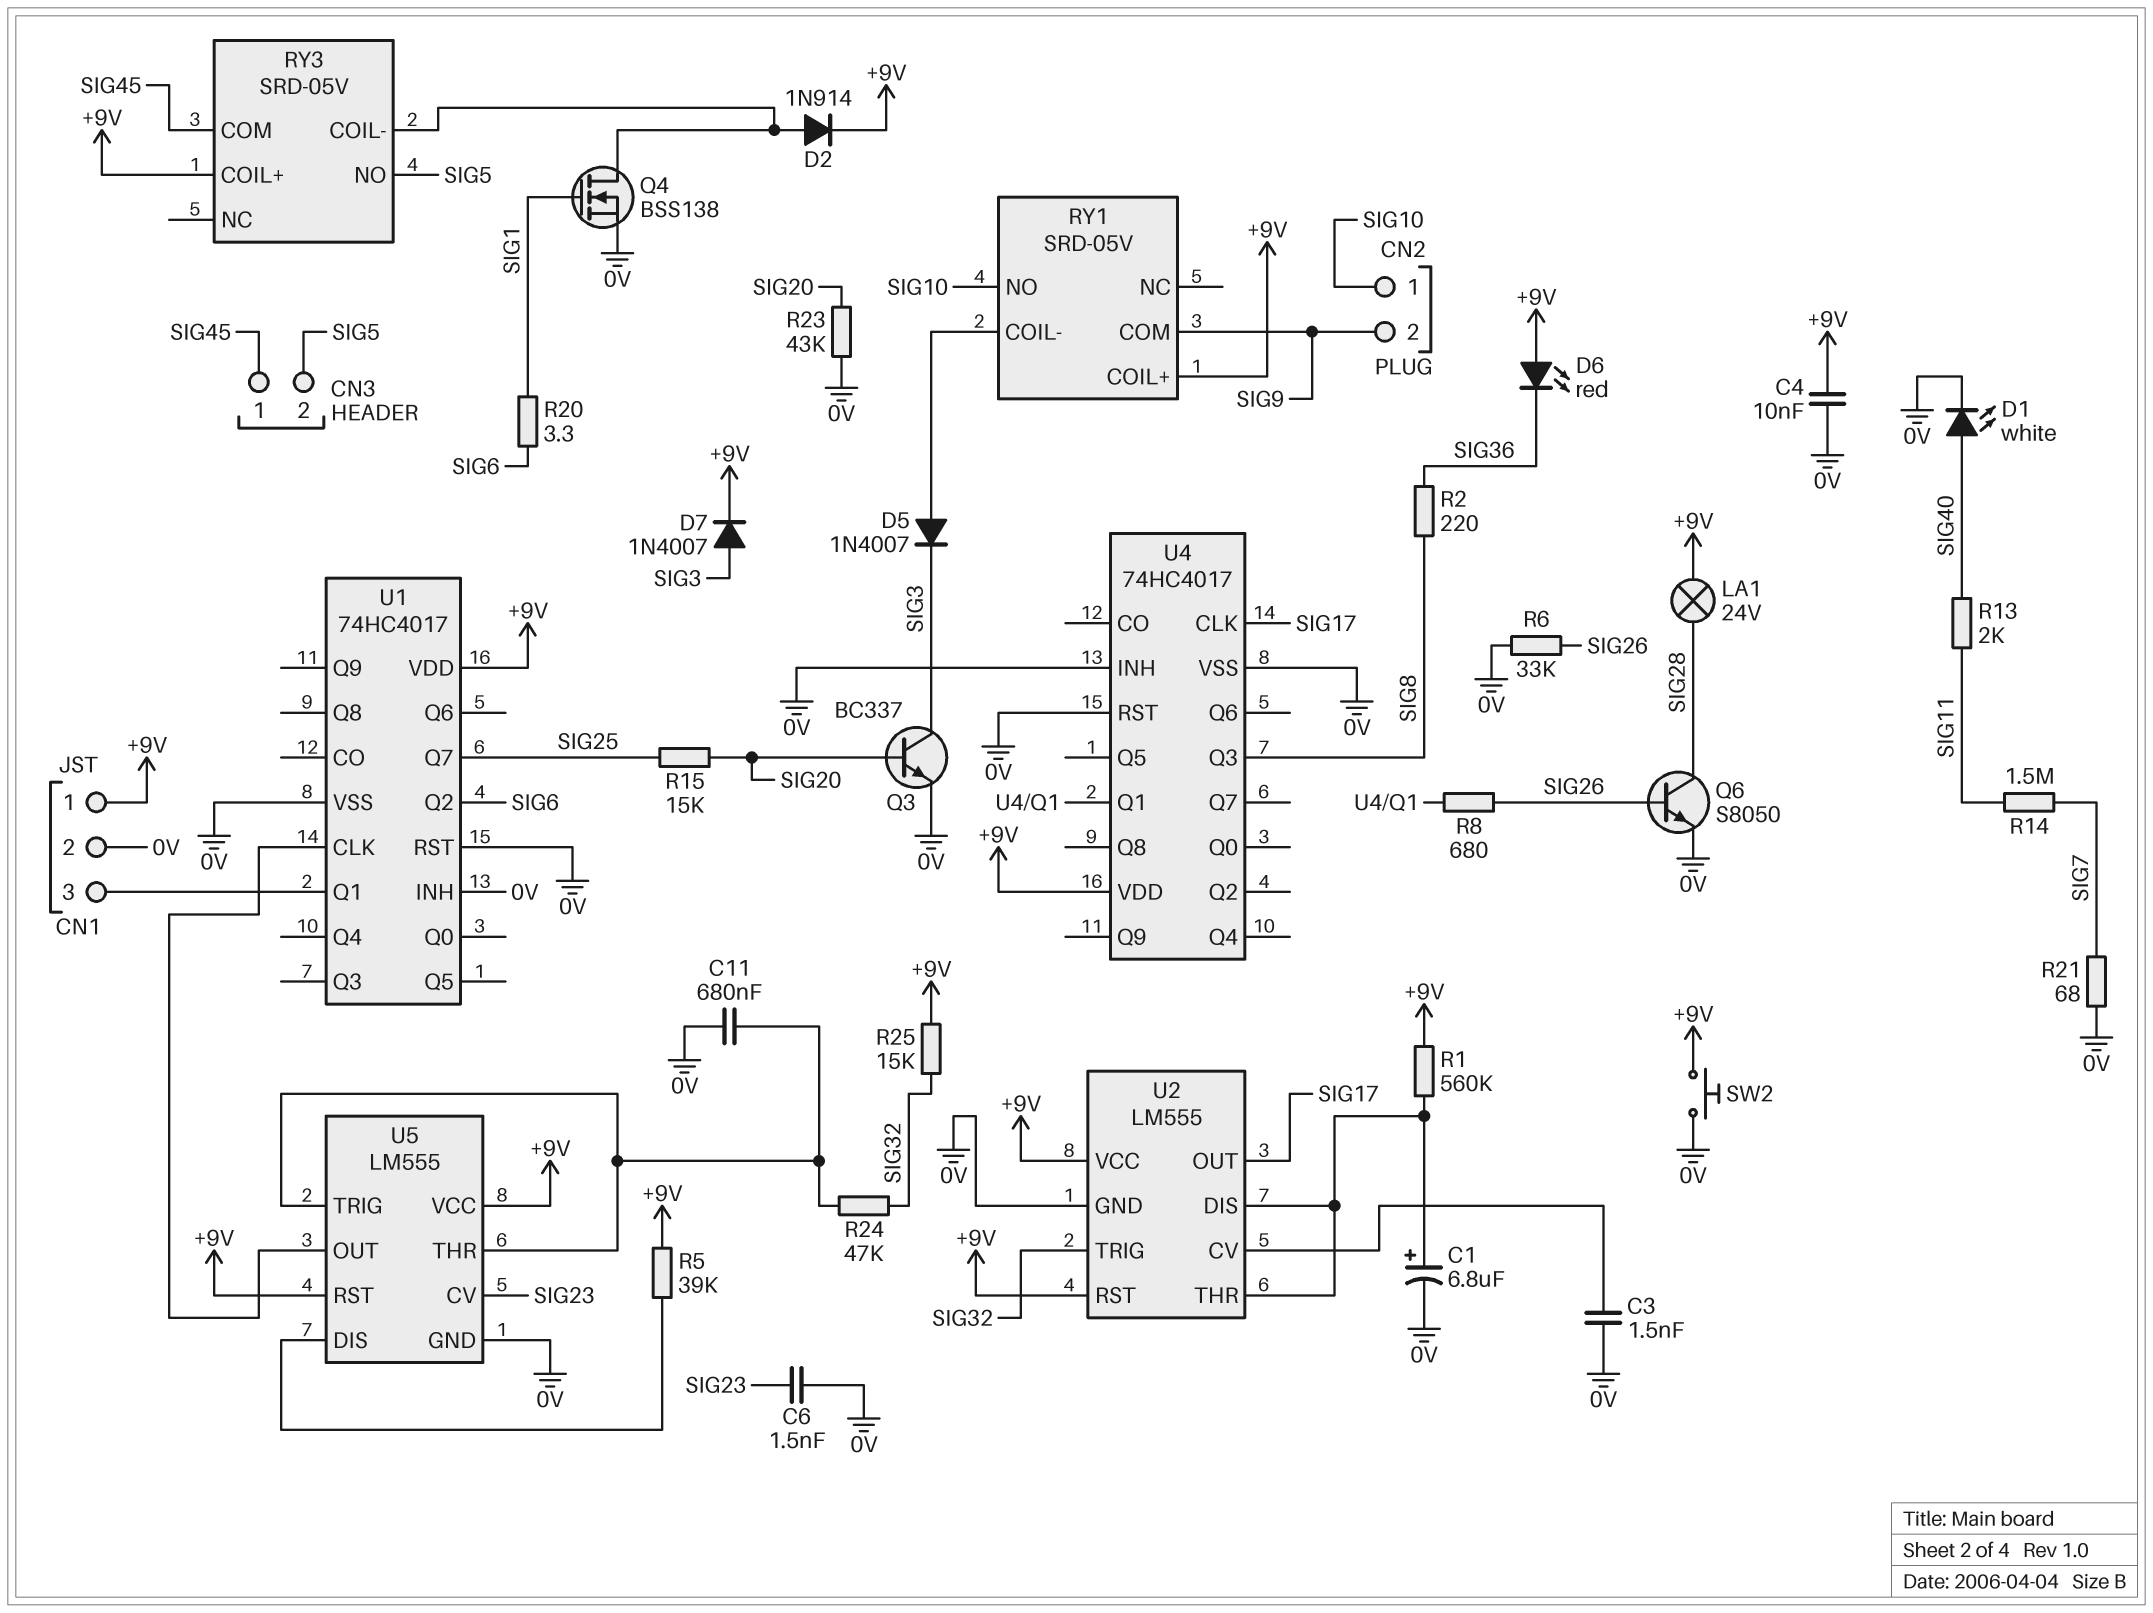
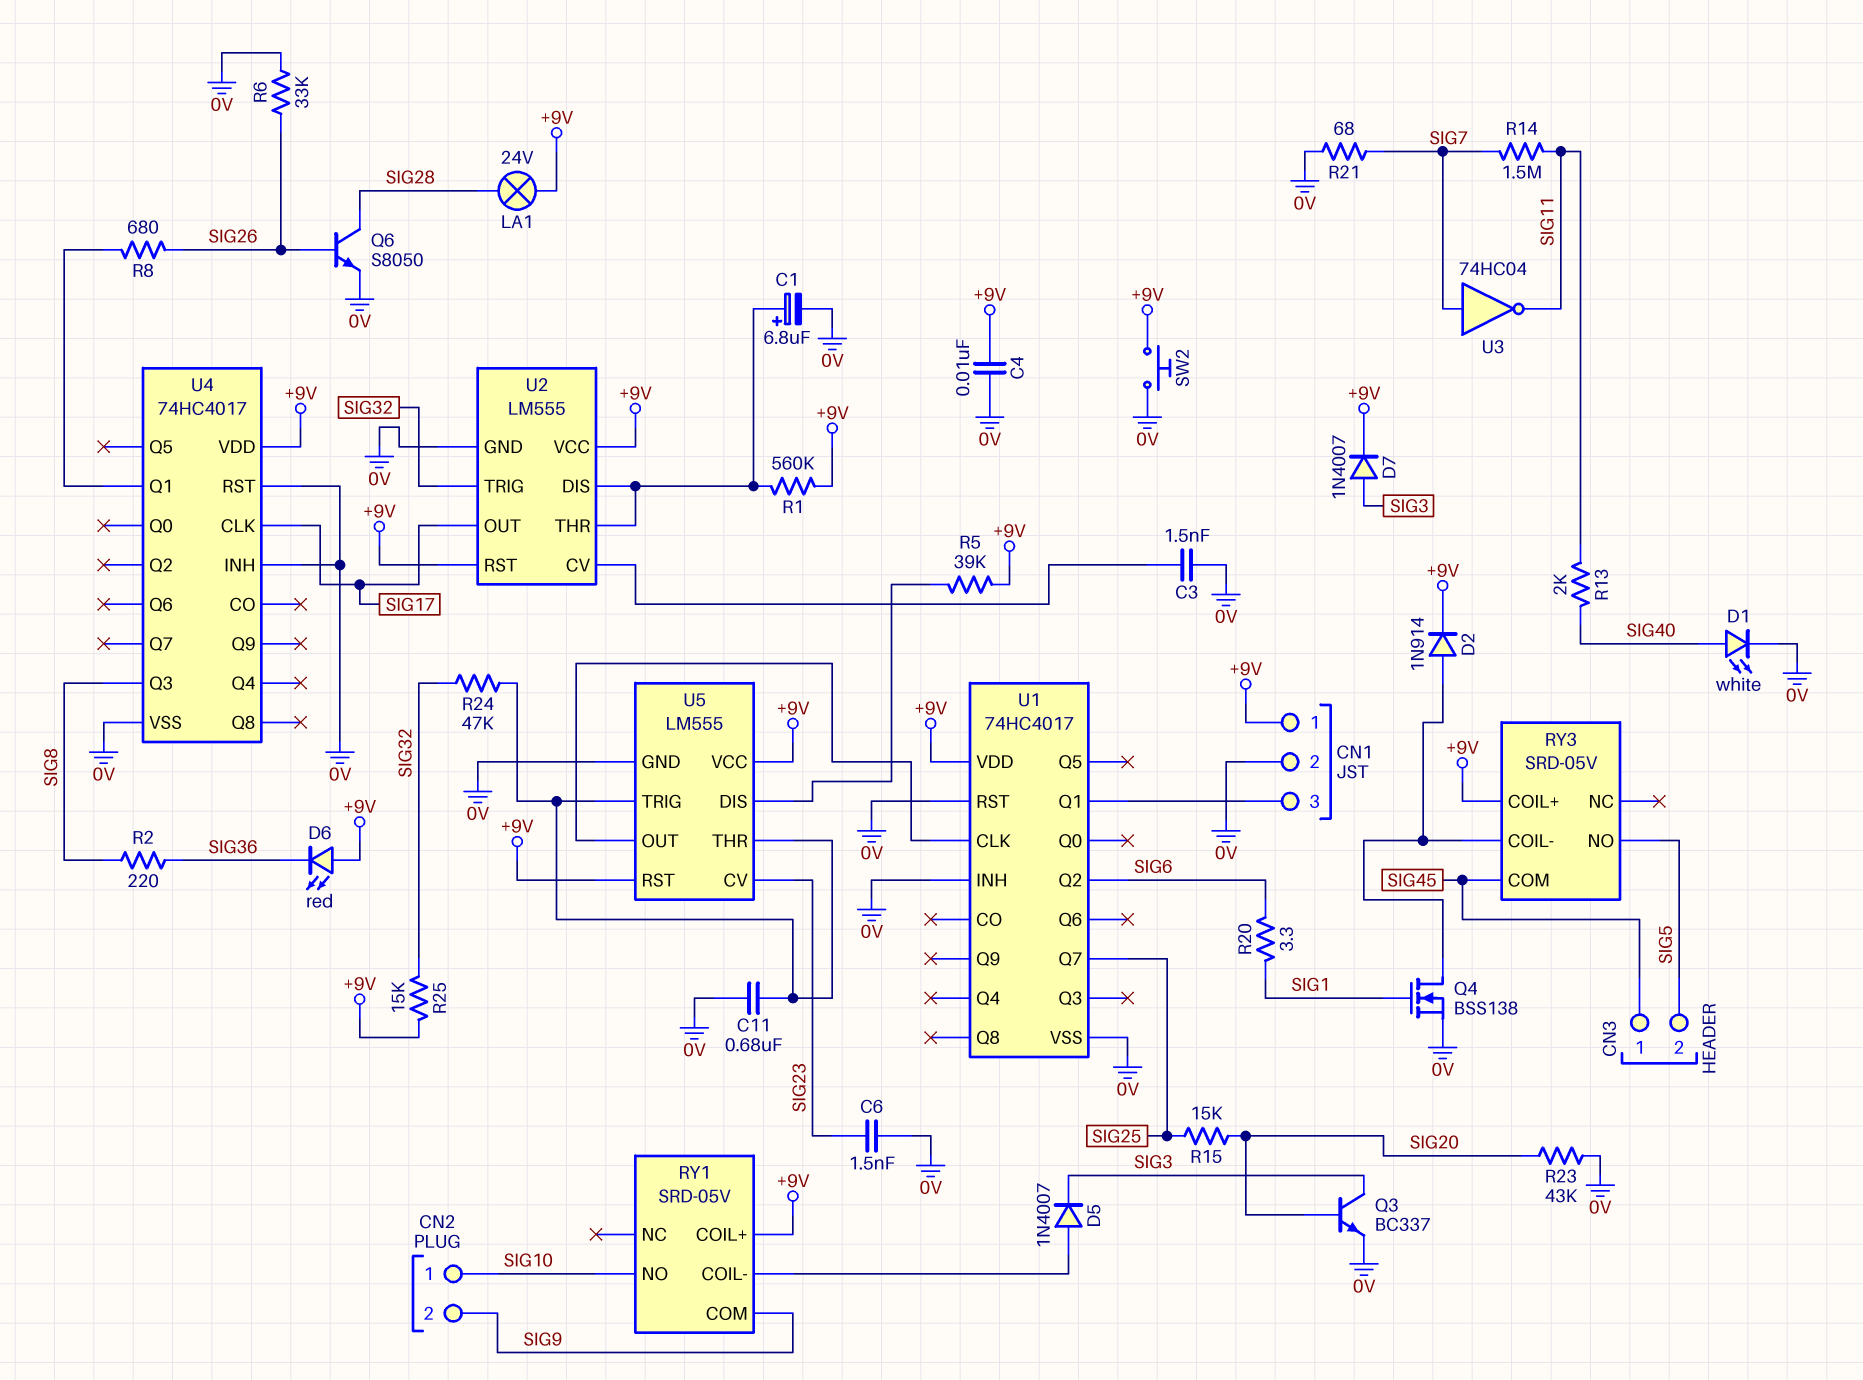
U3: none -> NOT 74HC04 (in SIG7, out SIG11)

